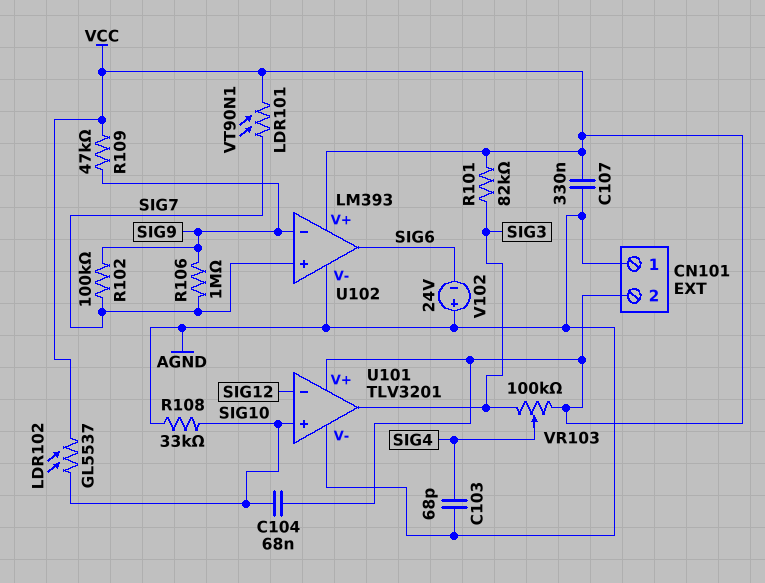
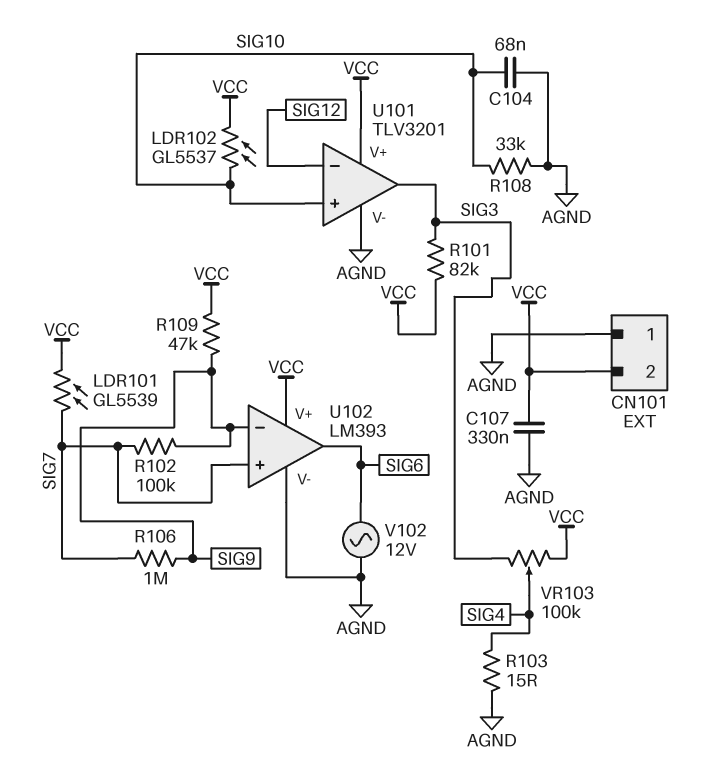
C103: 68pF (AGND, SIG4) -> none
C104: 68nF (SIG10, VCC) -> 68nF (AGND, SIG10)
LDR101: VT90N1 (SIG7, VCC) -> GL5539 (SIG7, VCC)
R103: none -> 15 (AGND, SIG4)
V102: 24V (plus AGND, minus SIG6) -> AC 12V (AGND, SIG6)

